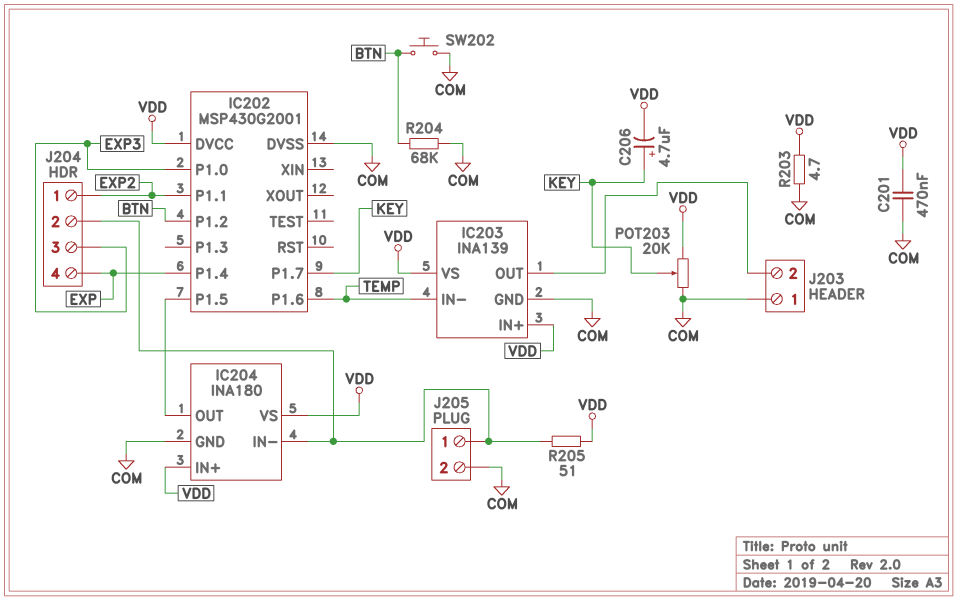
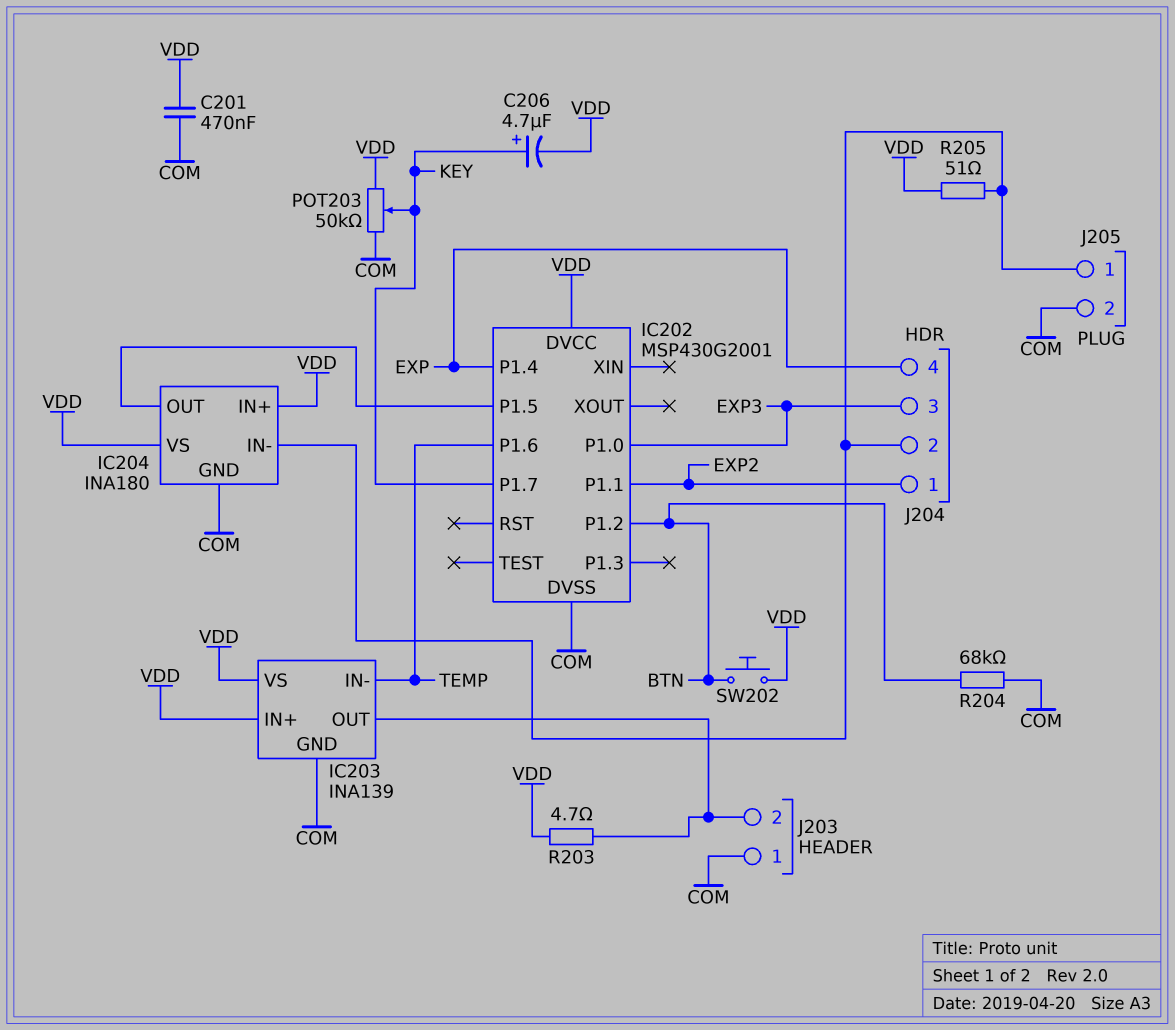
POT203: 20k (COM, VDD, wiper KEY) -> 50k (COM, VDD, wiper KEY)
R203: 4.7 (COM, VDD) -> 4.7 (IC203/OUT, VDD)
SW202: button (BTN, COM) -> button (BTN, VDD)

